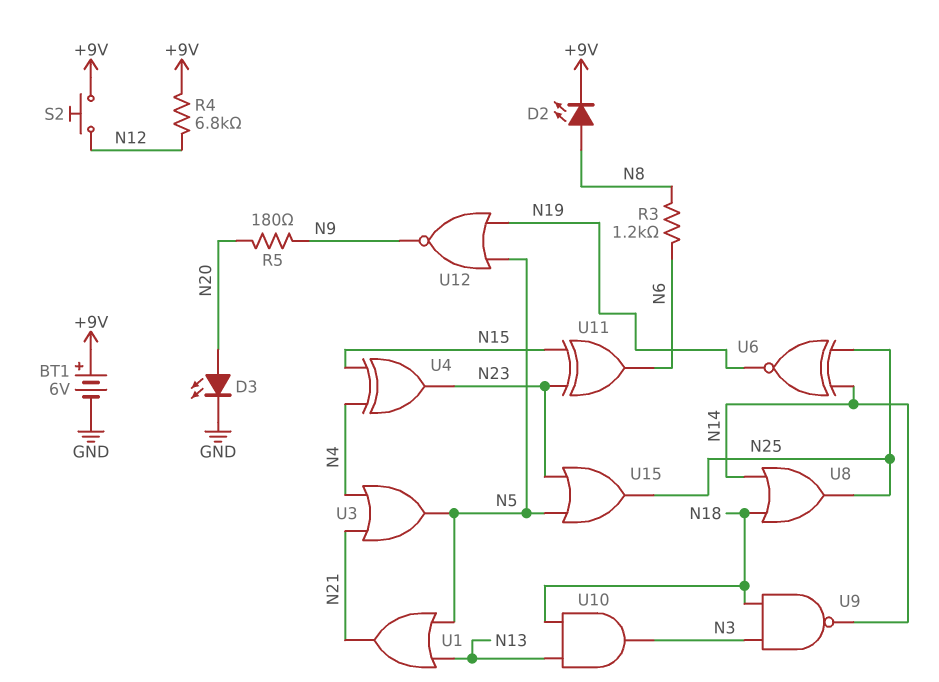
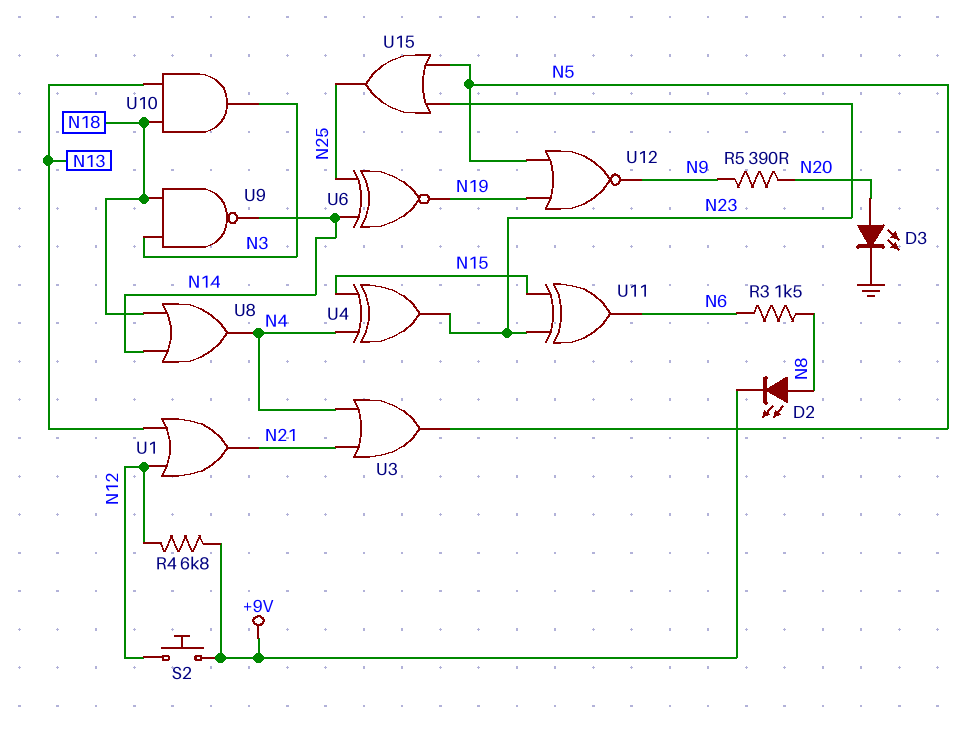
BT1: 6V (plus +9V, minus GND) -> none
R3: 1.2k (N6, N8) -> 1.5k (N6, N8)
R5: 180 (N9, N20) -> 390 (N9, N20)
U1: OR (in N5, in N13, out N21) -> OR (in N12, in N13, out N21)
U8: OR (in N14, in N18, out N25) -> OR (in N14, in N18, out N4)

